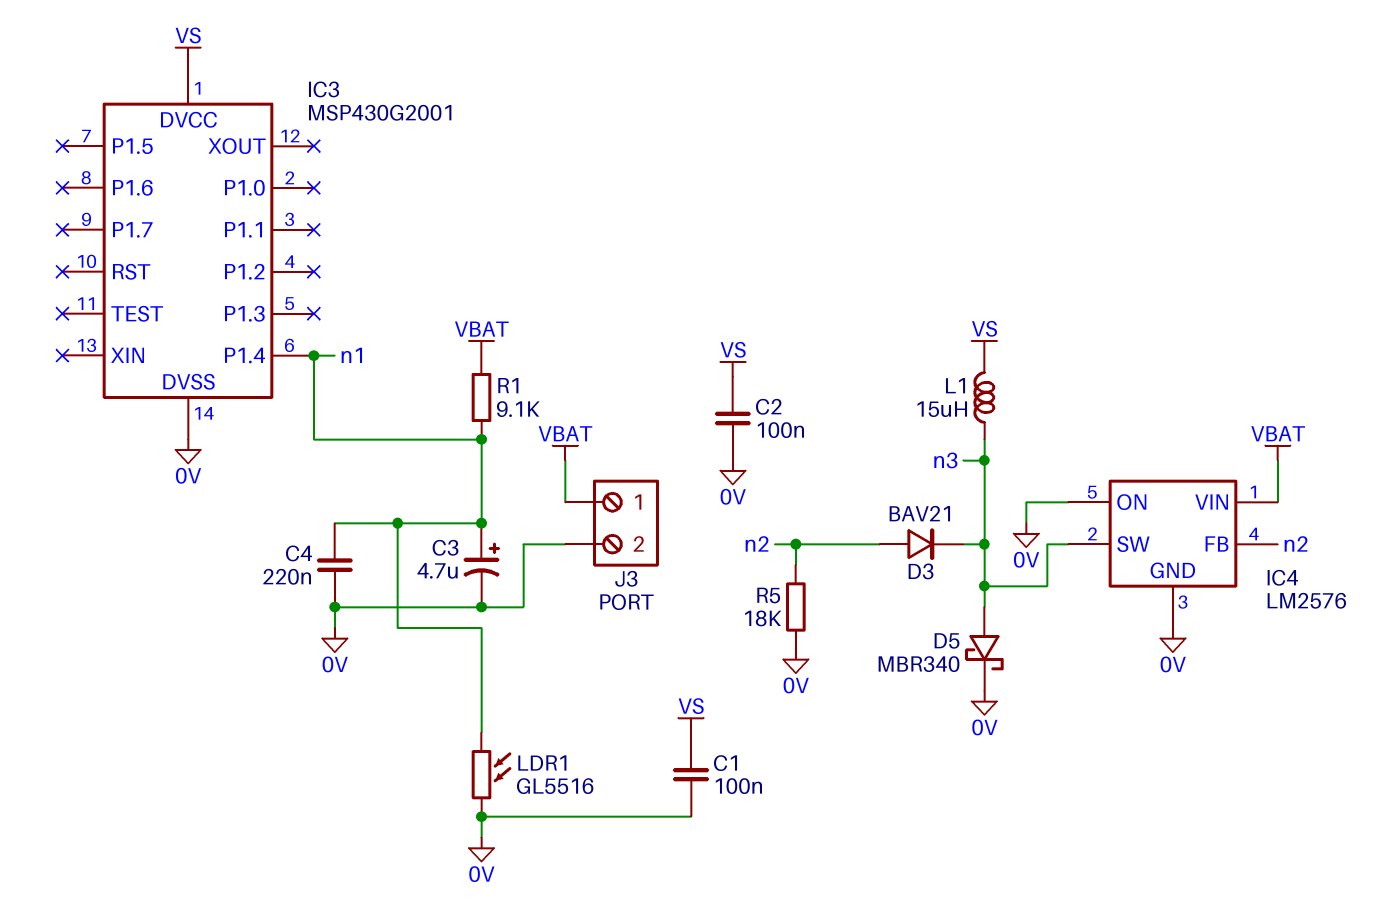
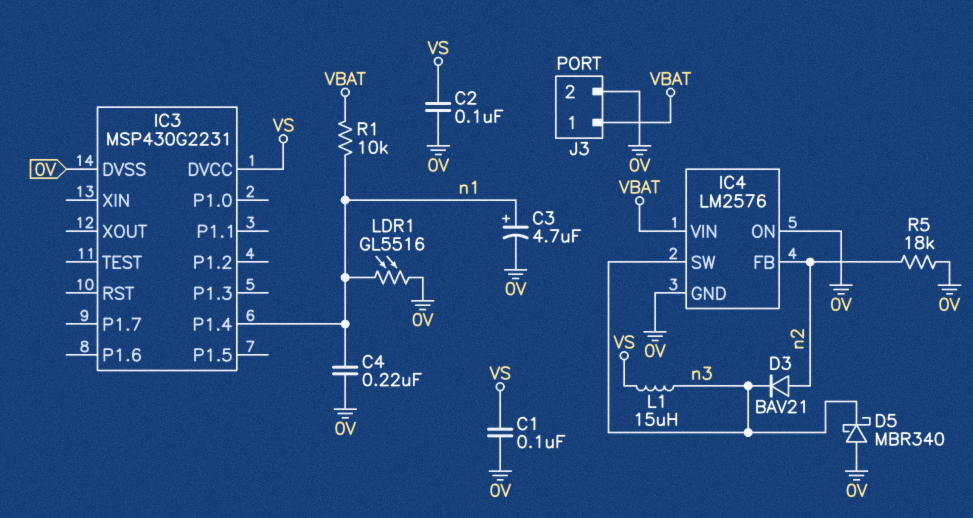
D5: schottky MBR340 (A n3, K 0V) -> schottky MBR340 (A 0V, K n3)
IC3: MSP430G2001 -> MSP430G2231
R1: 9.1k (VBAT, n1) -> 10k (VBAT, n1)

